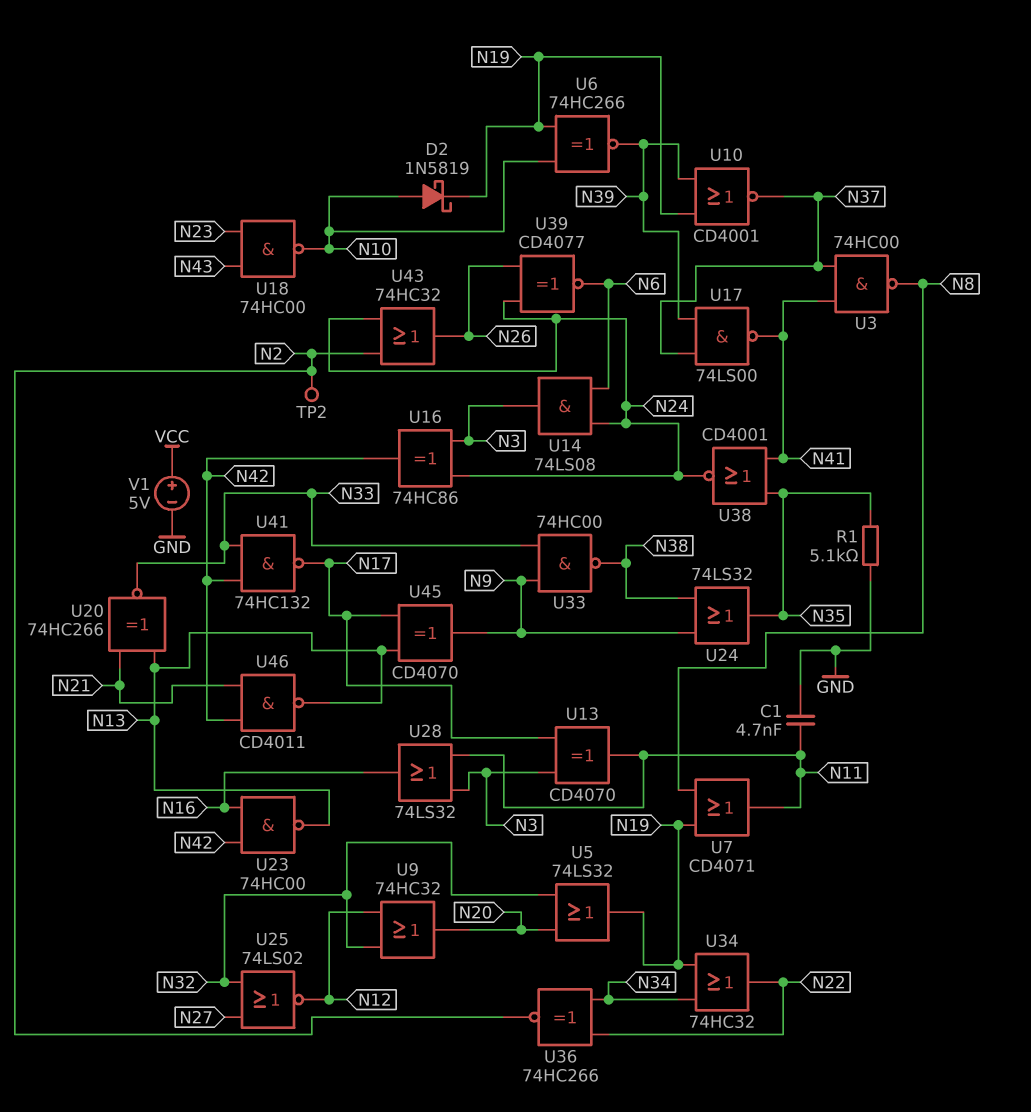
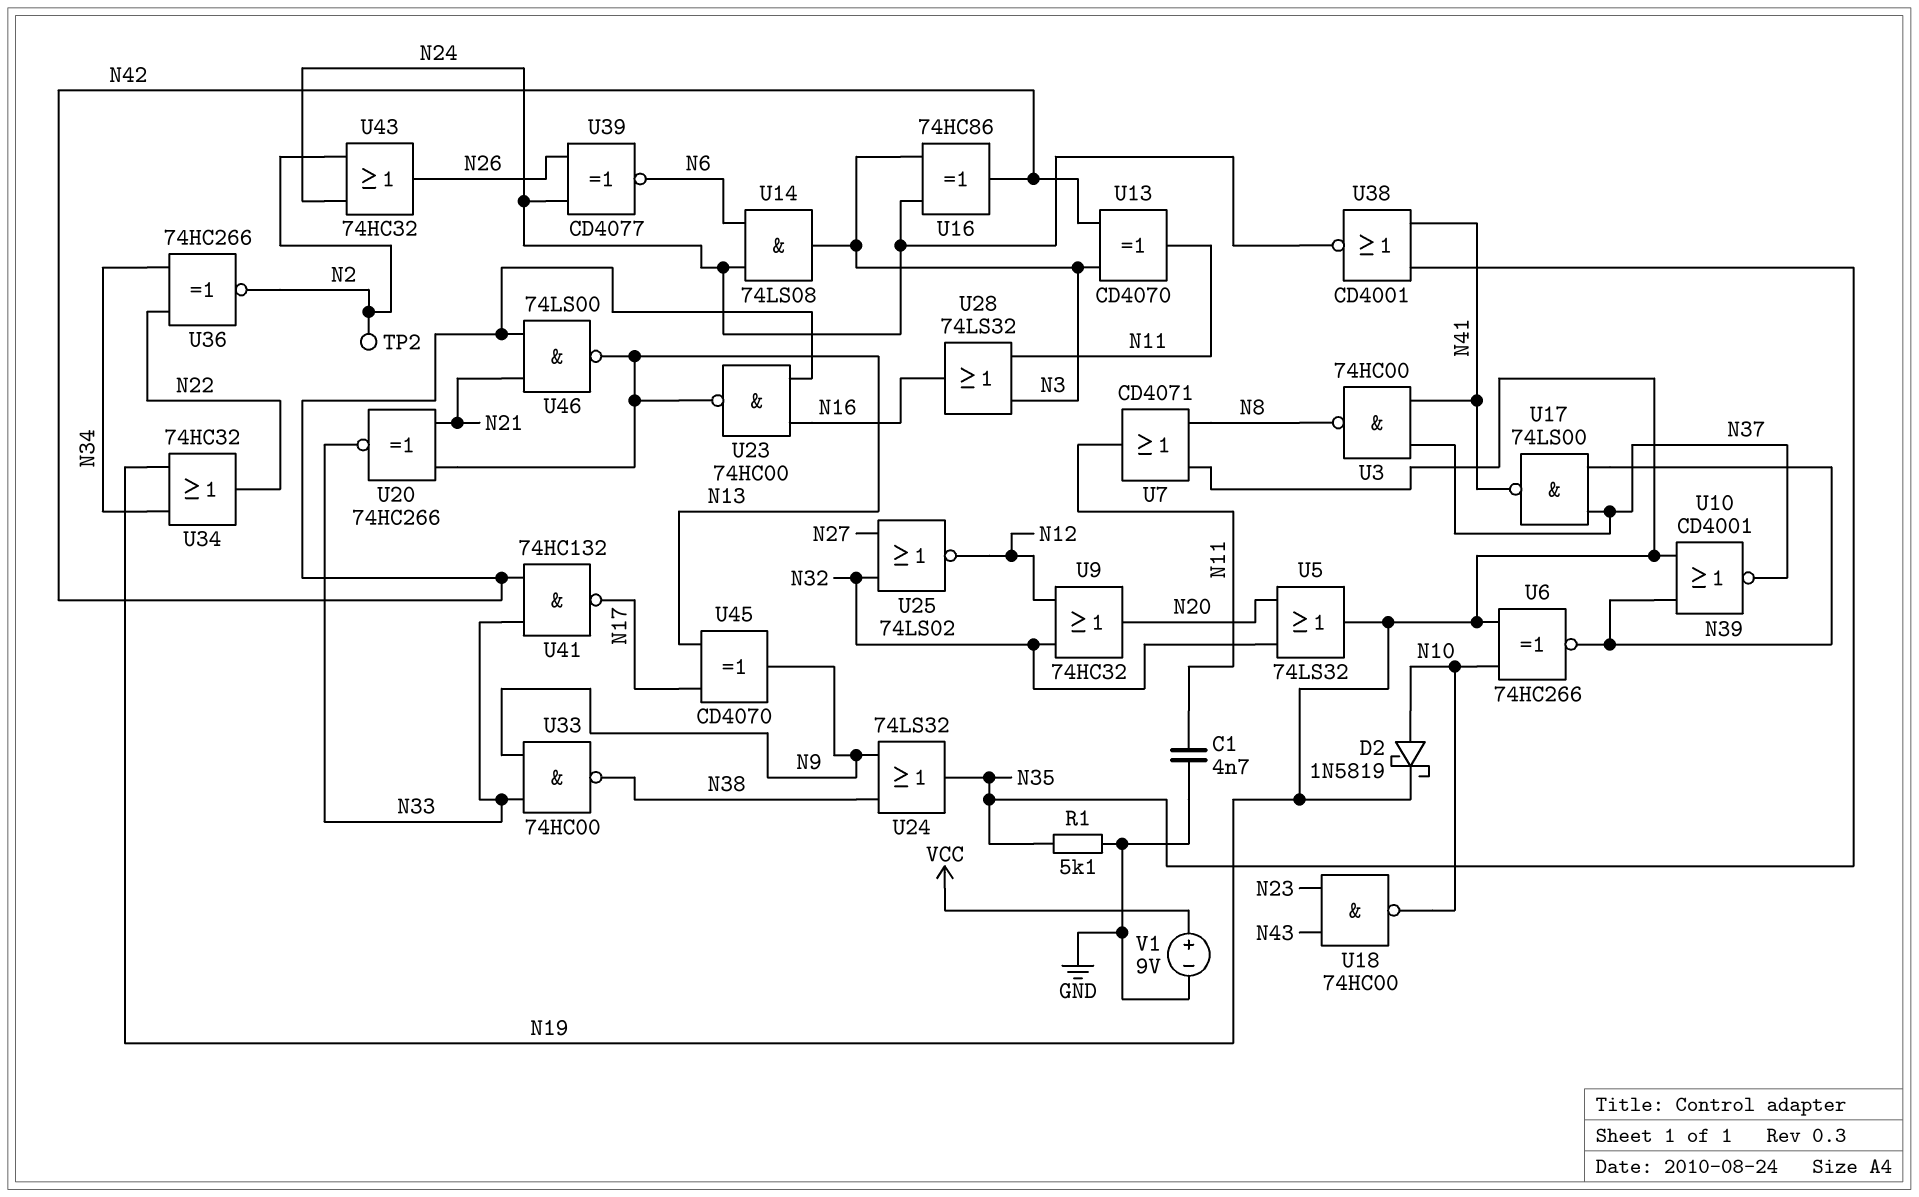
U13: XOR CD4070 (in N3, in N17, out N11) -> XOR CD4070 (in N3, in N42, out N11)
U46: NAND CD4011 (in N21, in N42, out N13) -> NAND 74LS00 (in N21, in N42, out N13)
V1: 5V (plus VCC, minus GND) -> 9V (plus VCC, minus GND)

